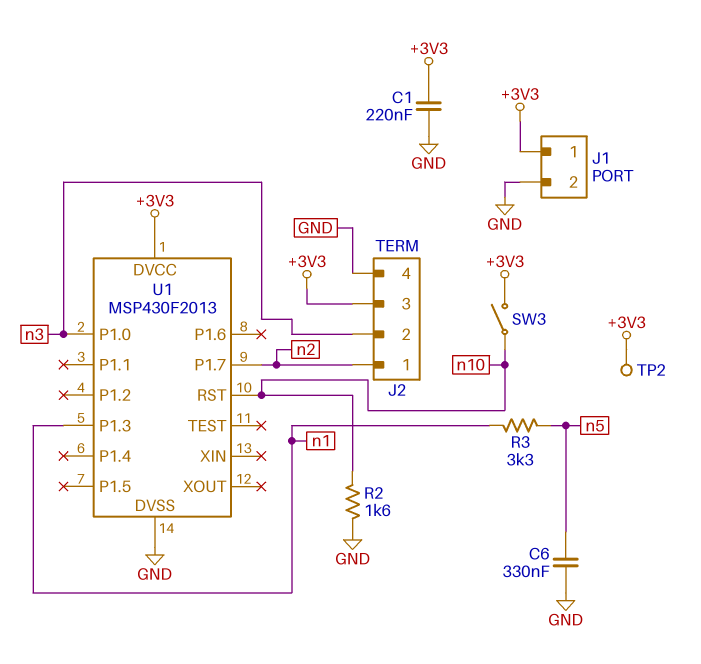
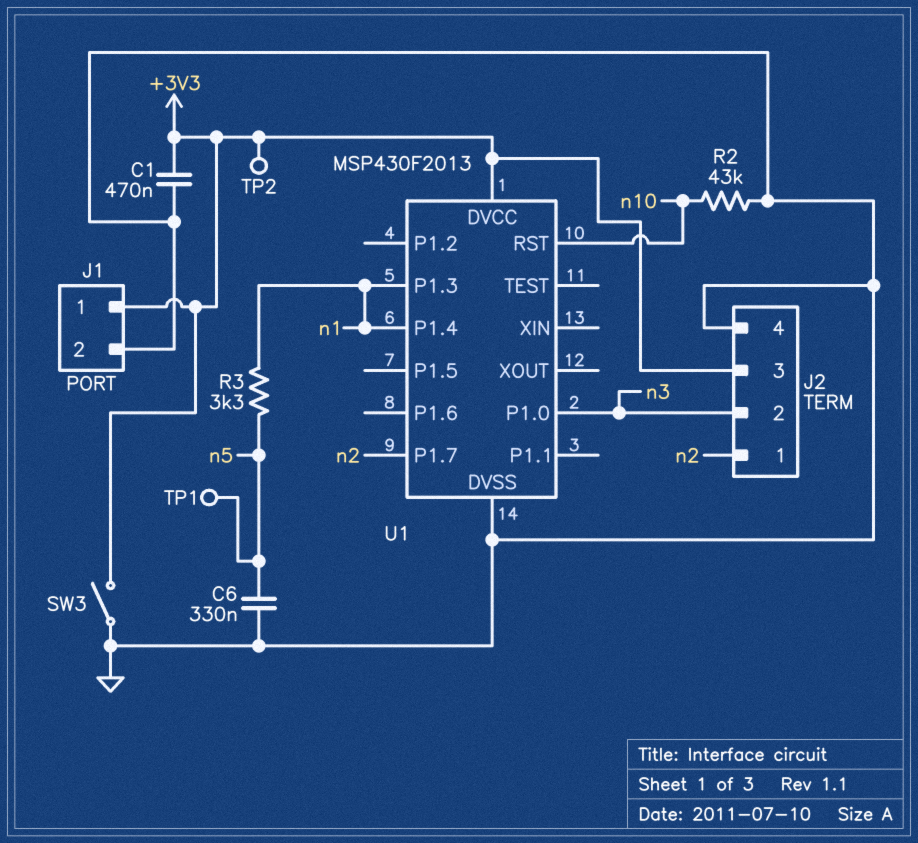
C1: 220nF (+3V3, GND) -> 470nF (+3V3, GND)
R2: 1.6k (GND, n10) -> 43k (GND, n10)
SW3: switch (+3V3, n10) -> switch (+3V3, GND)
TP1: none -> test point (n5)
U1 pin P1.4: none -> n1

